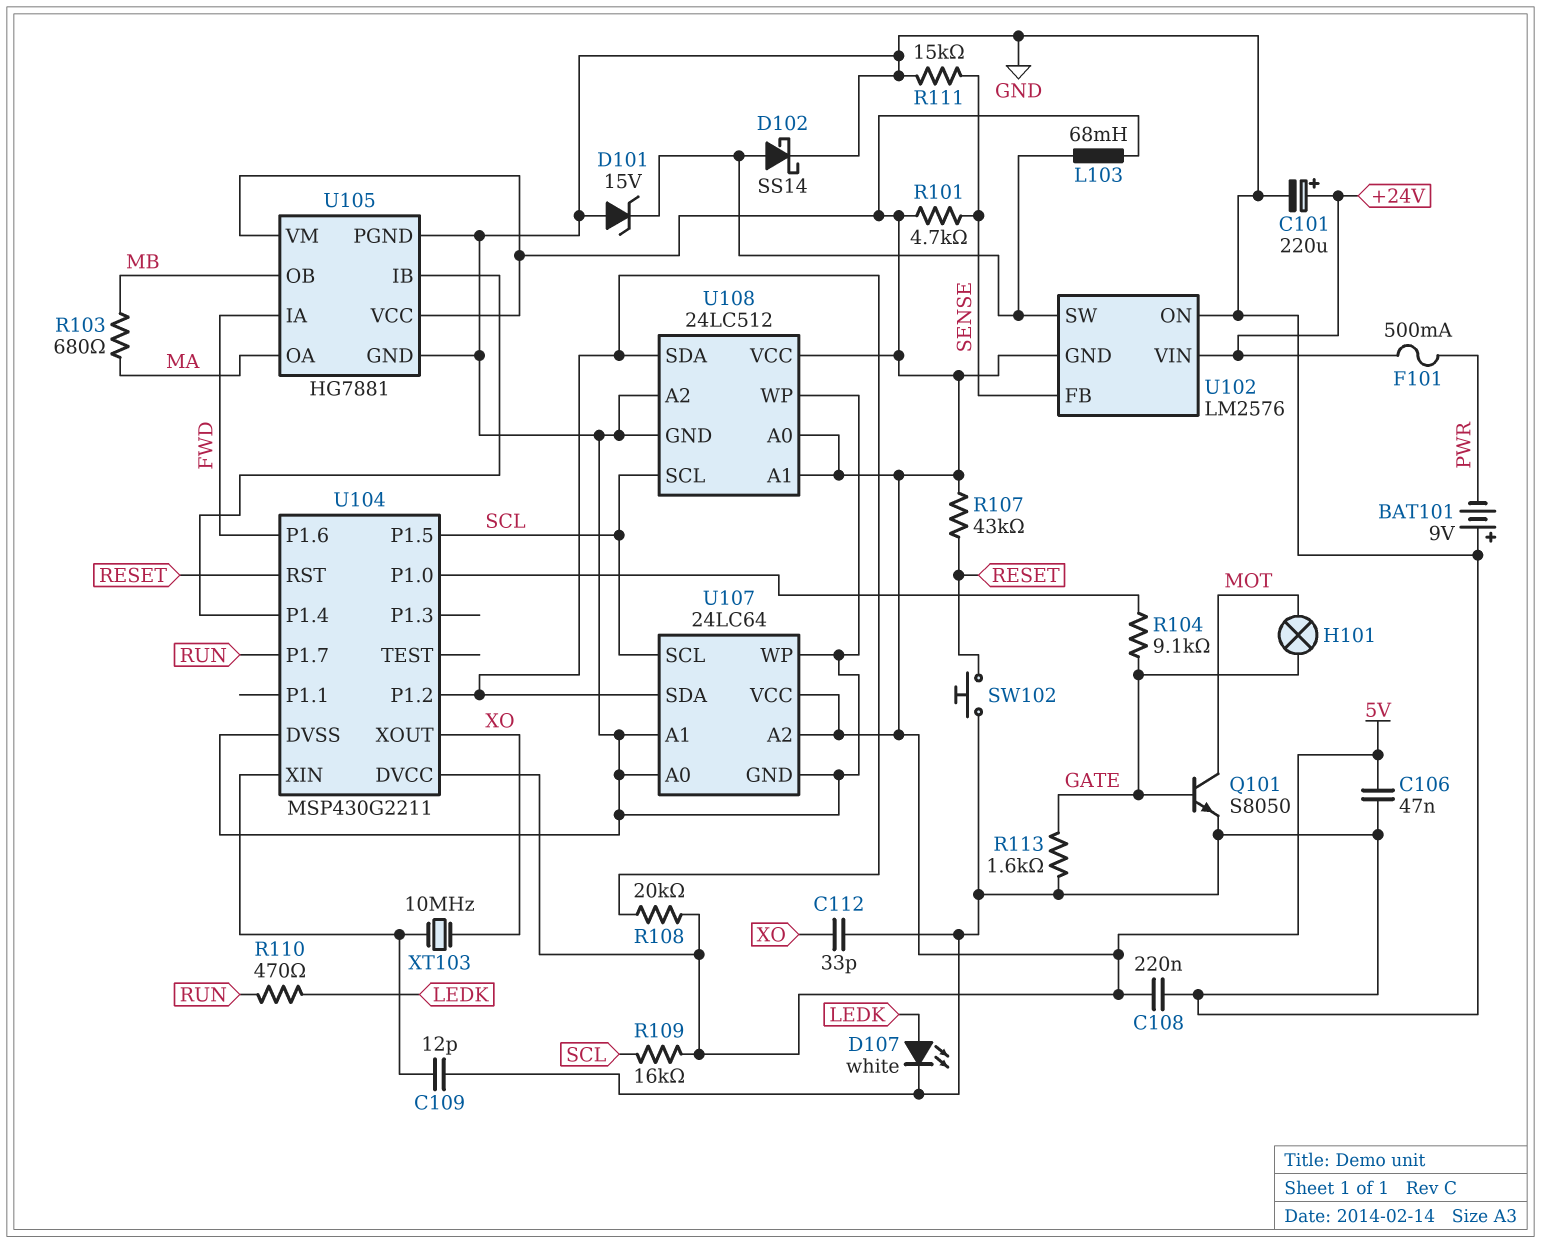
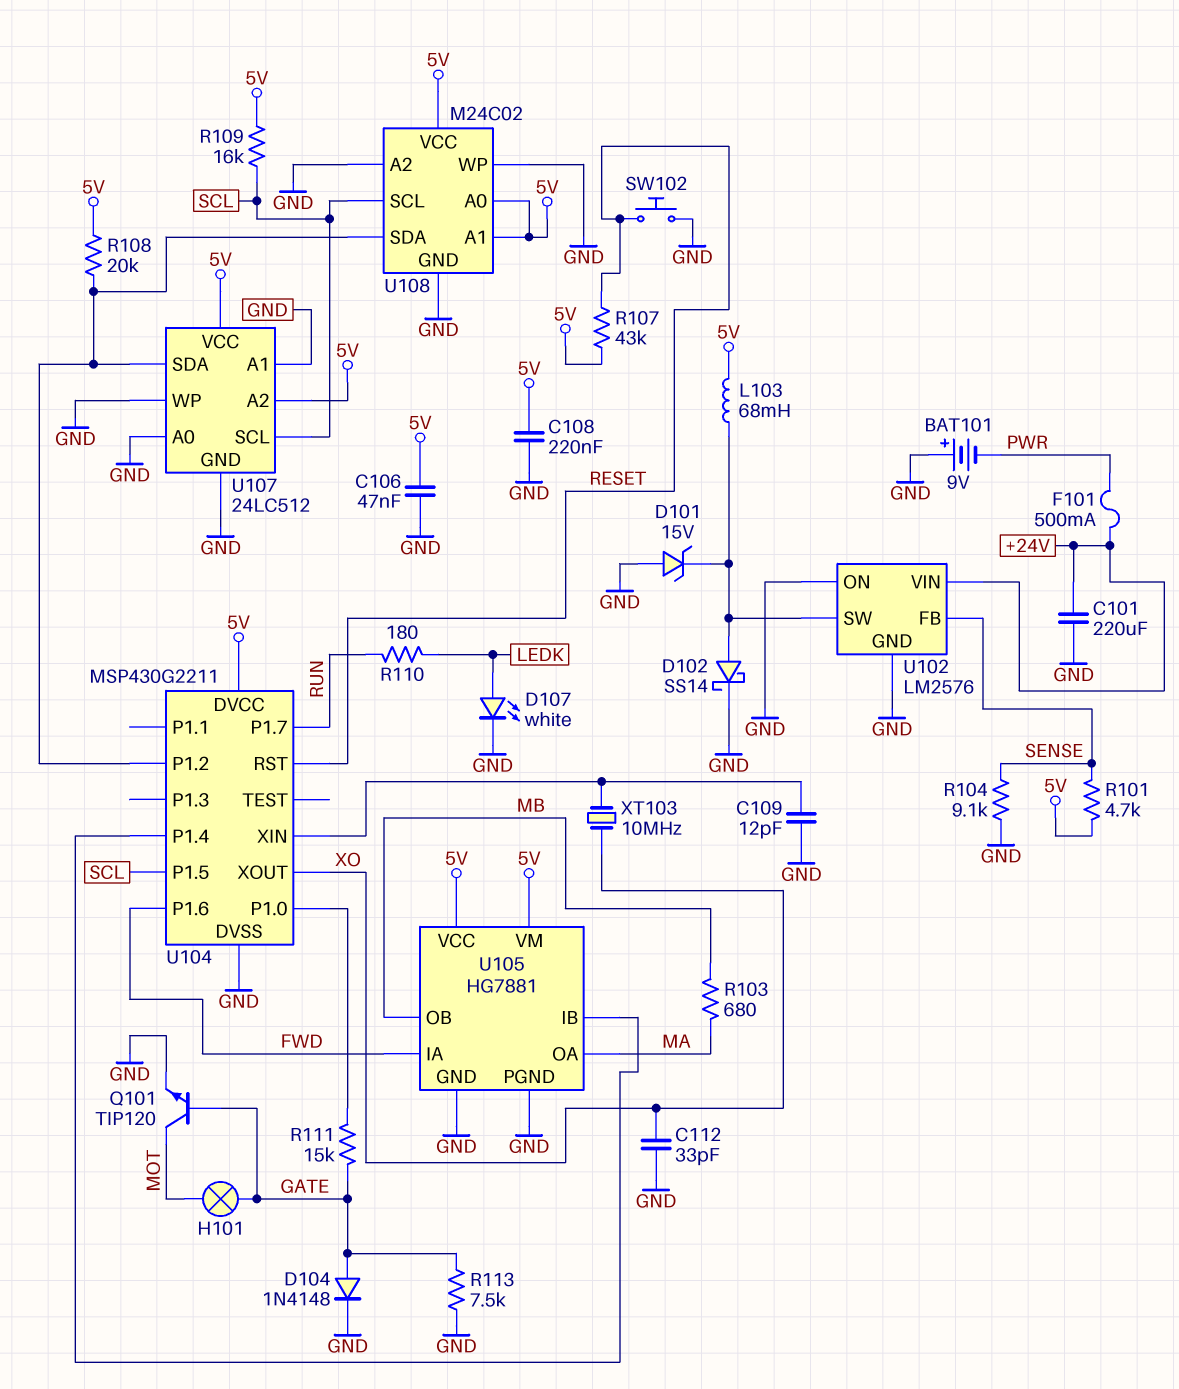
C101: 220uF (plus +24V, minus GND) -> 220uF (+24V, GND)
D104: none -> diode 1N4148 (A GATE, K GND)
Q101: NPN S8050 (B GATE, C MOT, E GND) -> NPN TIP120 (B GATE, C MOT, E GND)
R104: 9.1k (GATE, U104/P1.0) -> 9.1k (GND, SENSE)
R110: 470 (LEDK, RUN) -> 180 (LEDK, RUN)
R111: 15k (GND, SENSE) -> 15k (GATE, U104/P1.0)
R113: 1.6k (GATE, GND) -> 7.5k (GATE, GND)
U102 pin GND: 5V -> GND
U107: 24LC64 -> 24LC512
U108: 24LC512 -> M24C02

